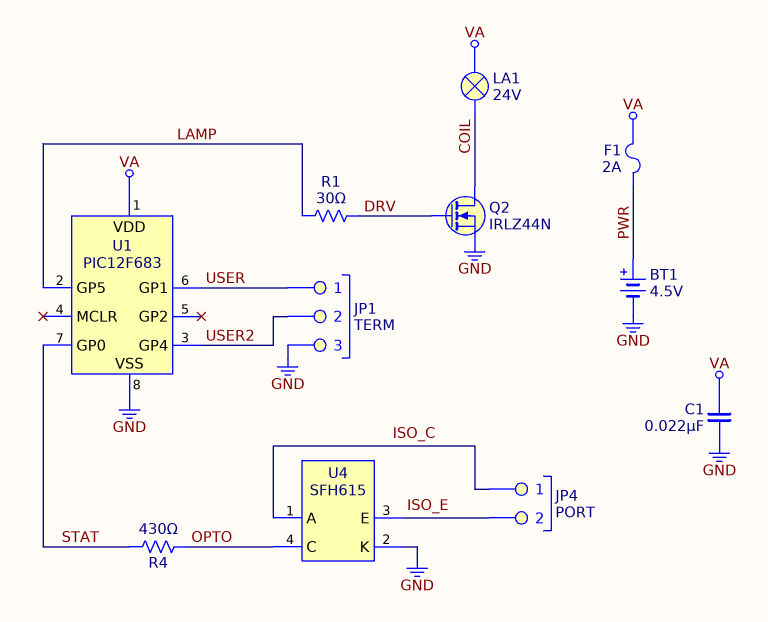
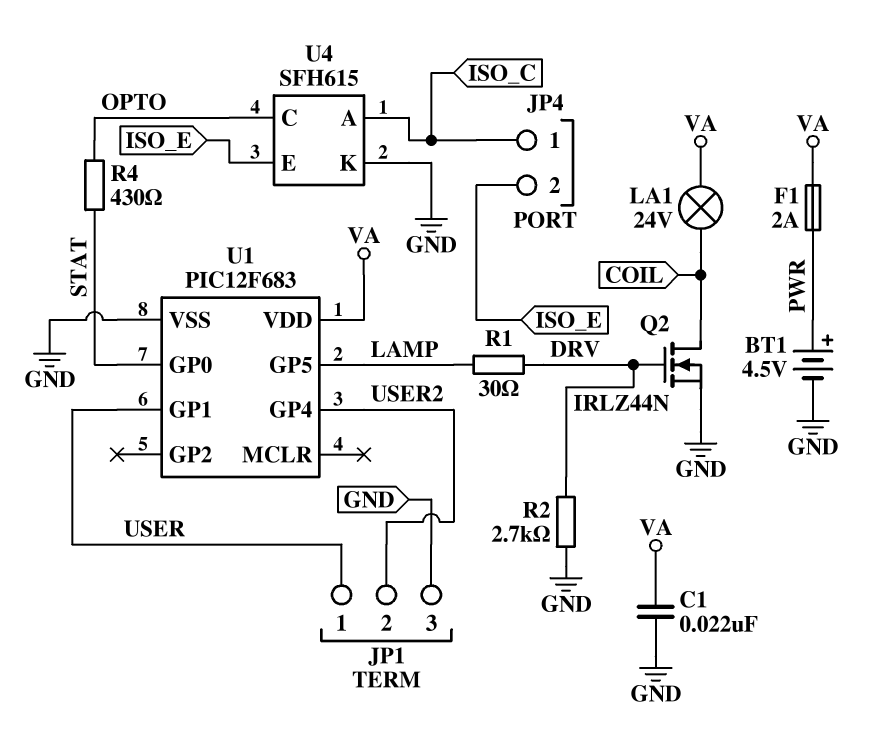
R2: none -> 2.7k (DRV, GND)

